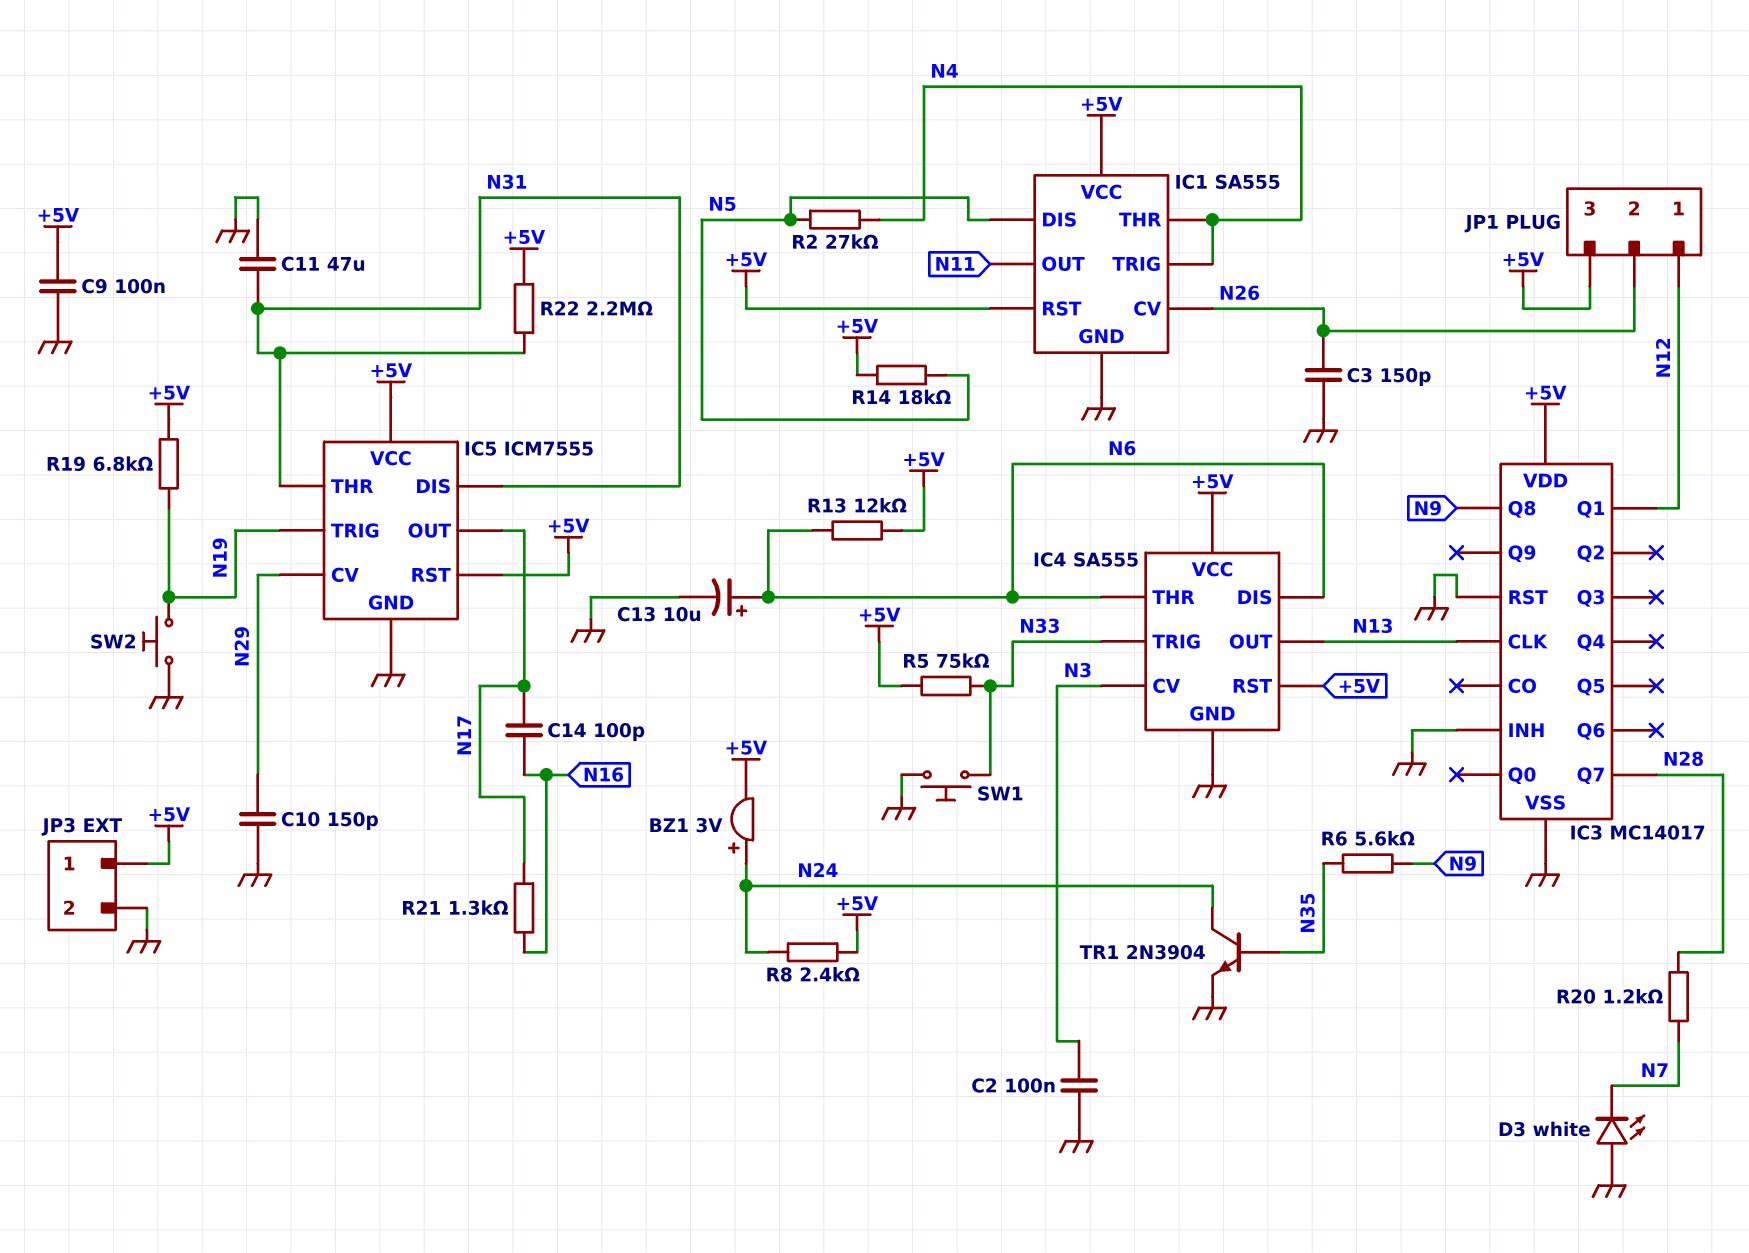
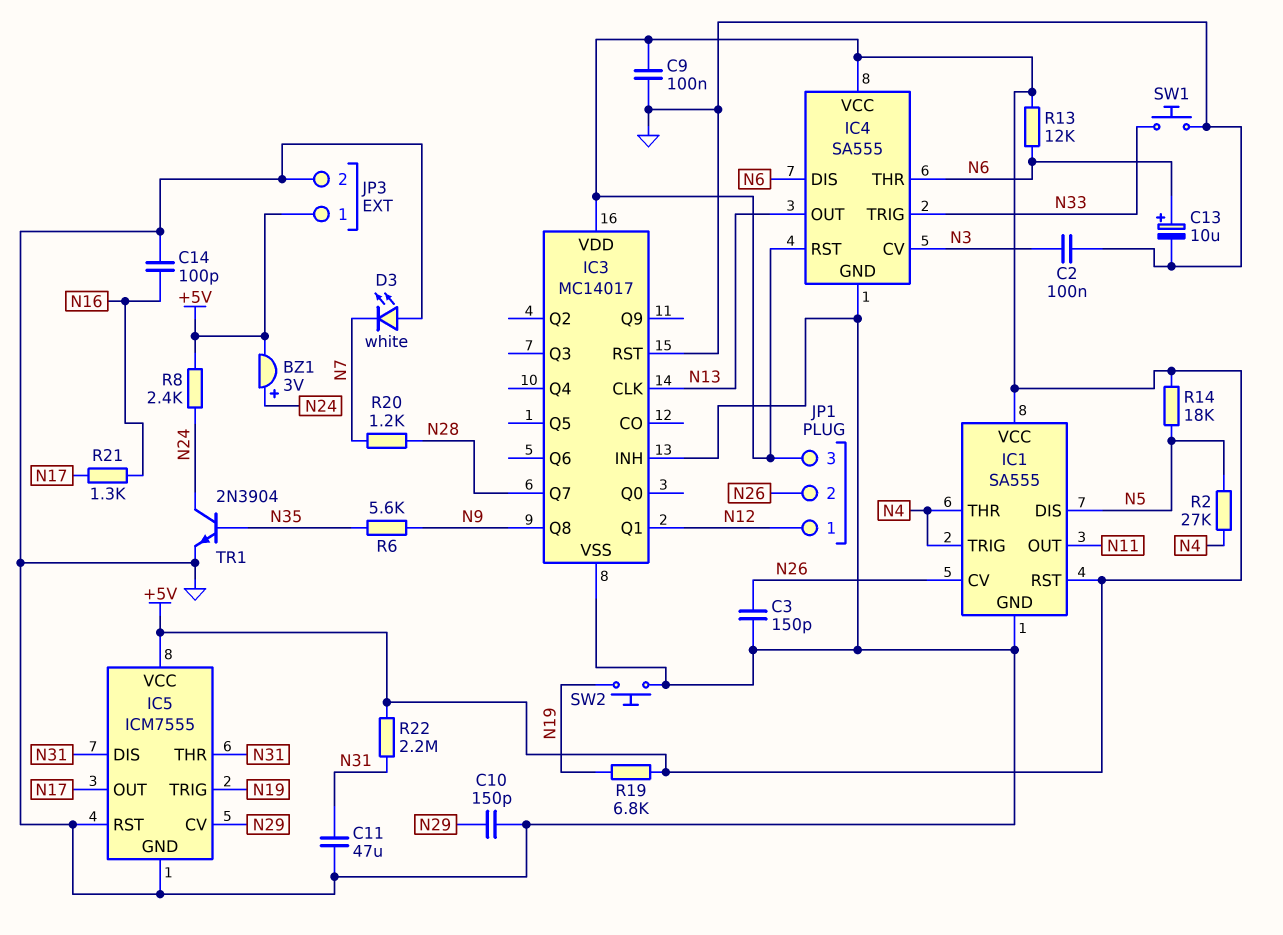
C14: 100pF (N16, N17) -> 100pF (GND, N16)
IC5 pin RST: +5V -> GND
R5: 75k (+5V, N33) -> none

